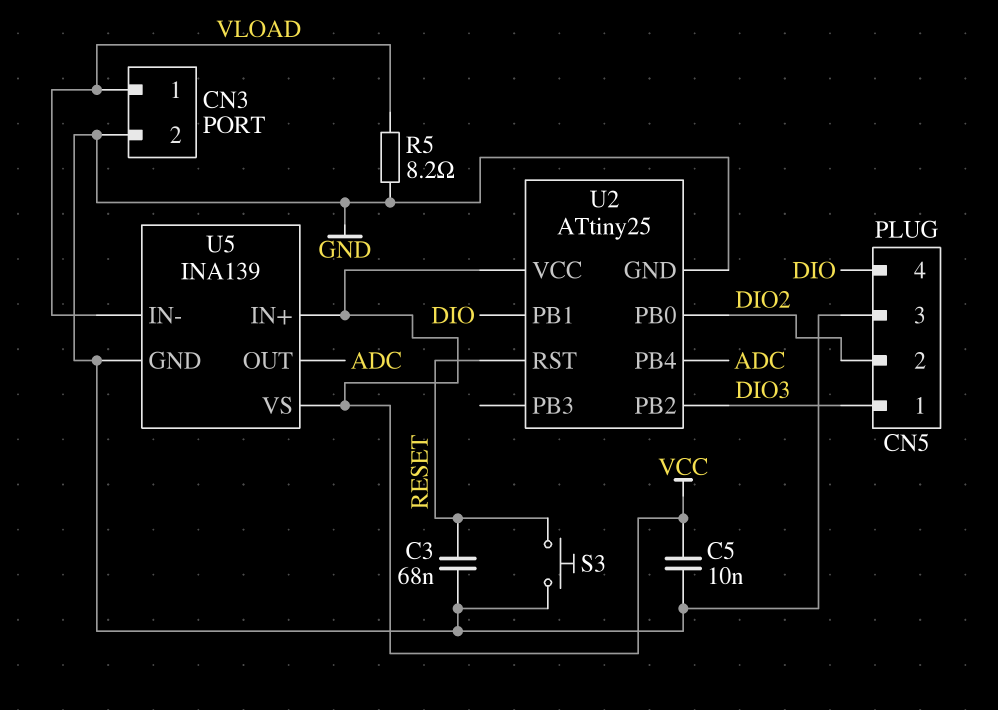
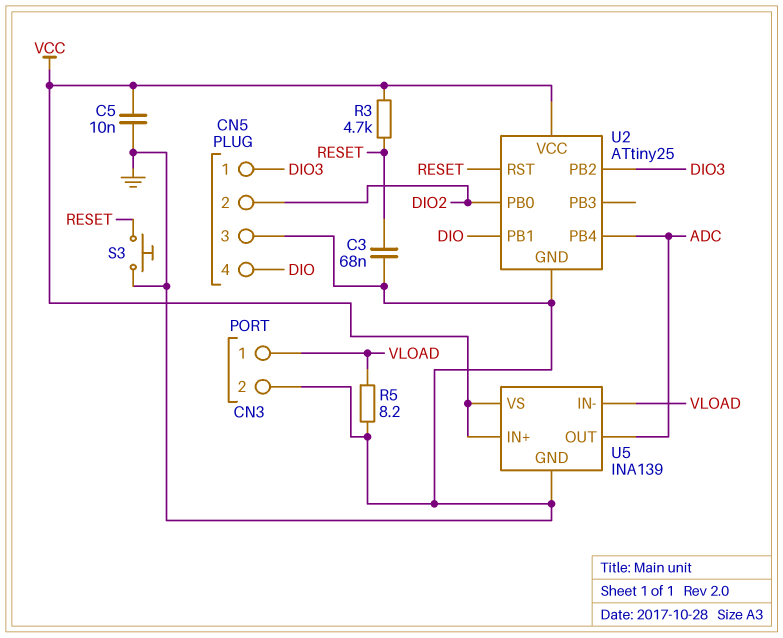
R3: none -> 4.7k (RESET, VCC)

